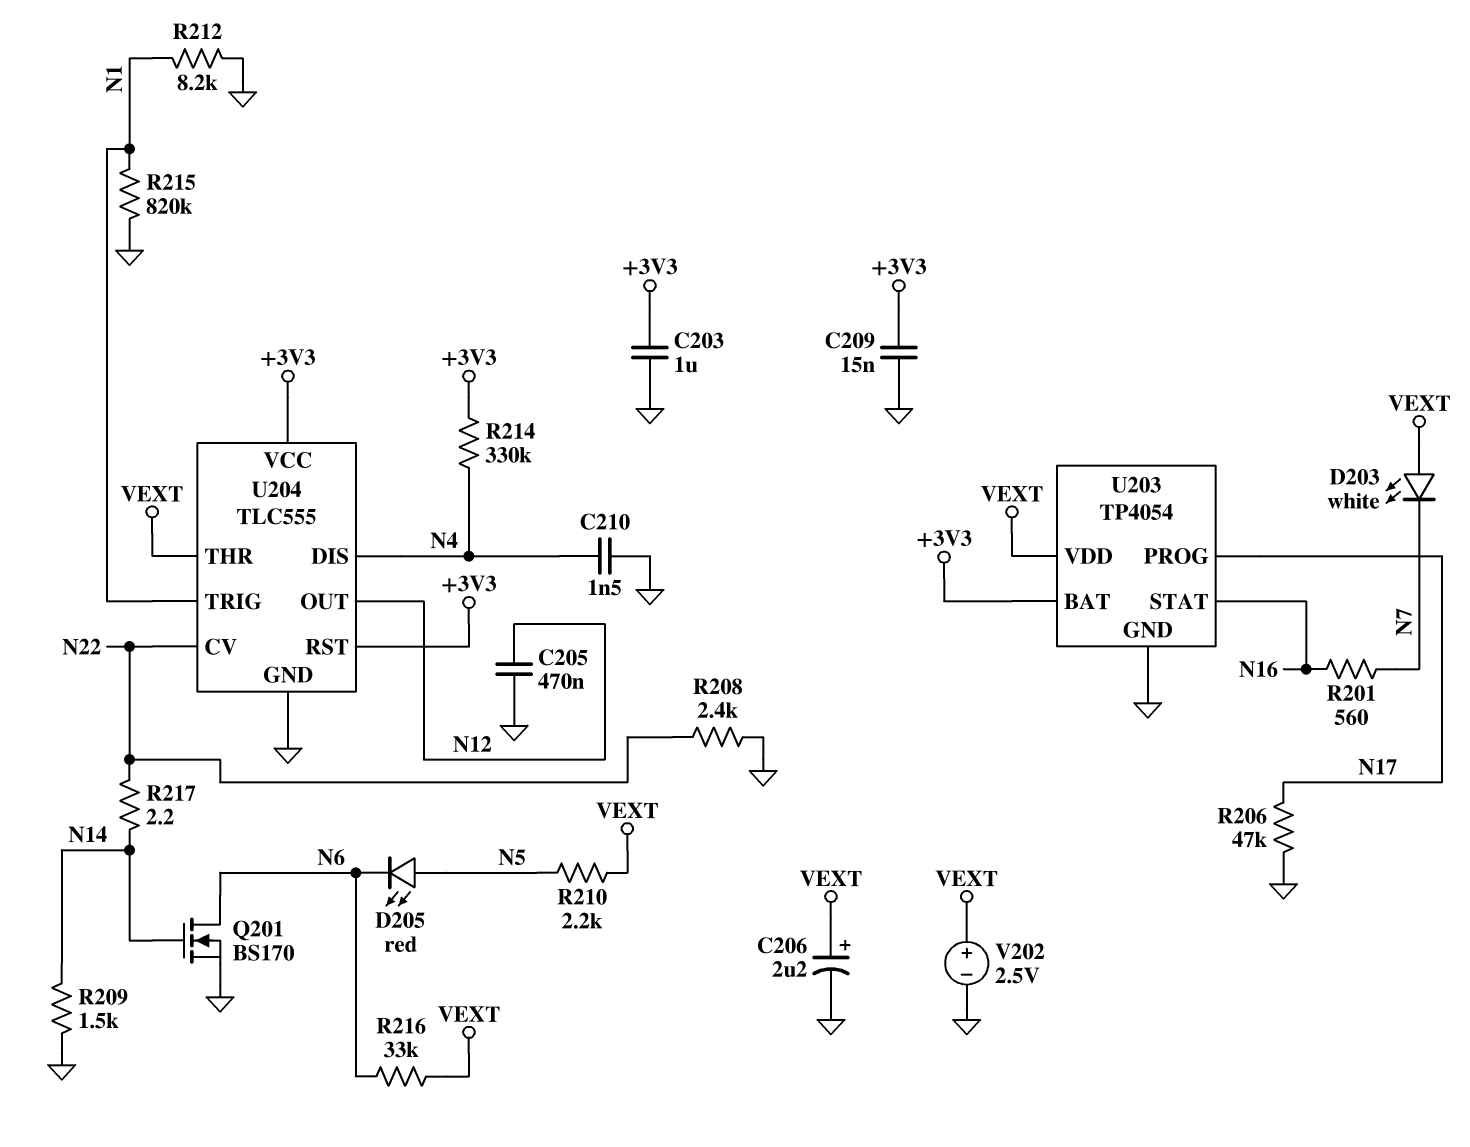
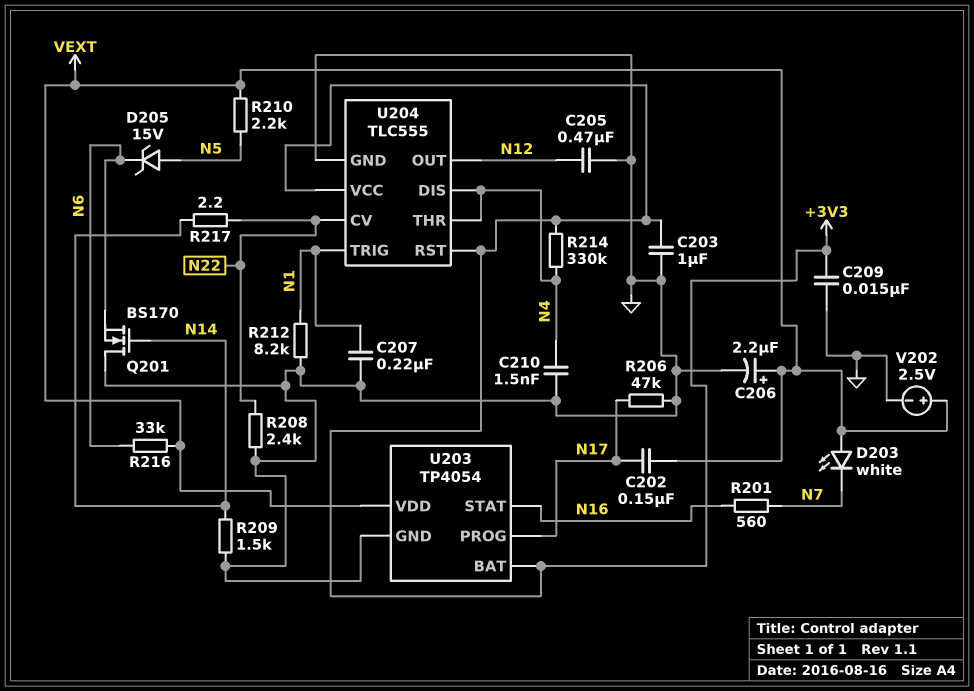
C202: none -> 150nF (N17, VEXT)
C207: none -> 220nF (GND, N1)
D205: LED red (A N5, K N6) -> zener 15V (A N5, K N6)
Q201: NMOS BS170 (G N14, D N6, S GND) -> NMOS BS170 (G N14, D GND, S N6)
R215: 820k (GND, N1) -> none
U204 pin THR: VEXT -> N4

